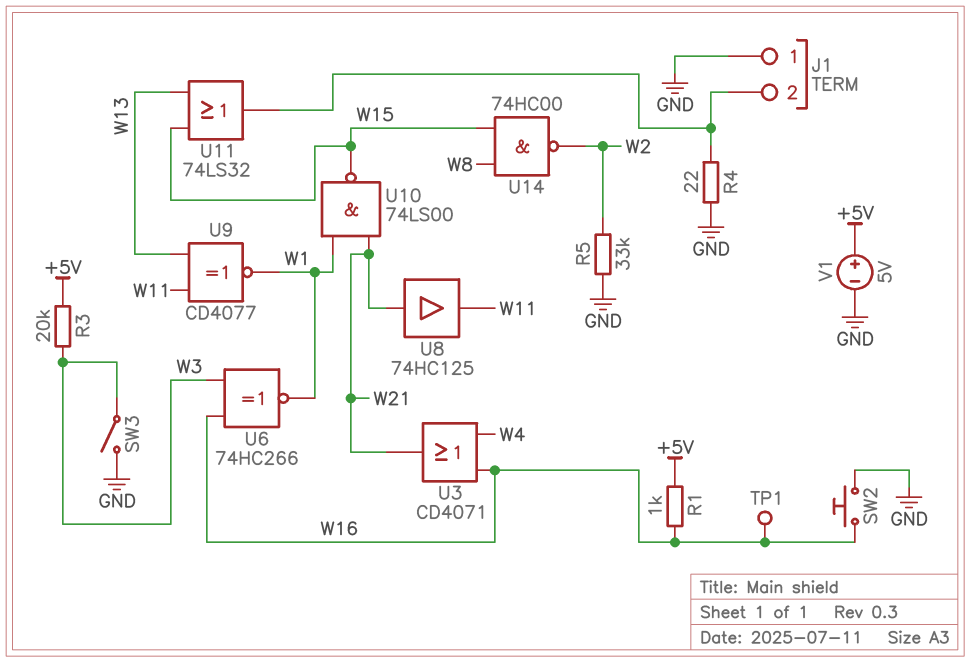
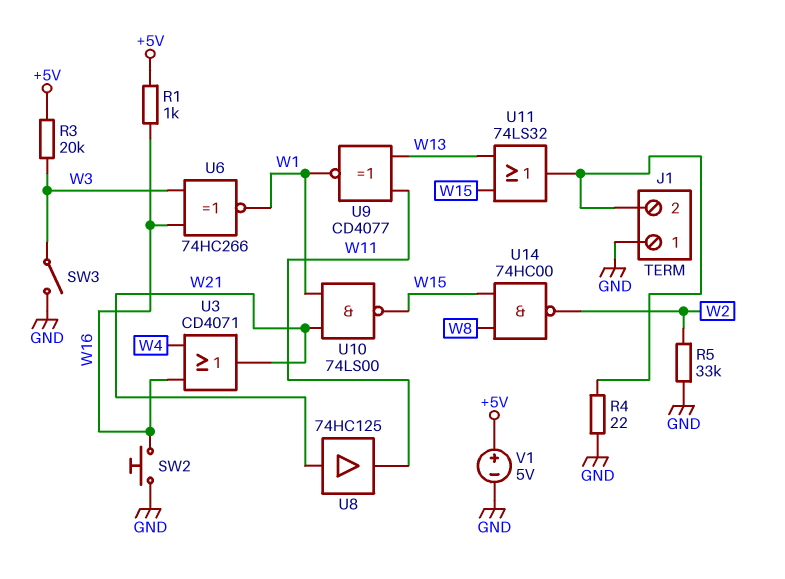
TP1: test point (W16) -> none

